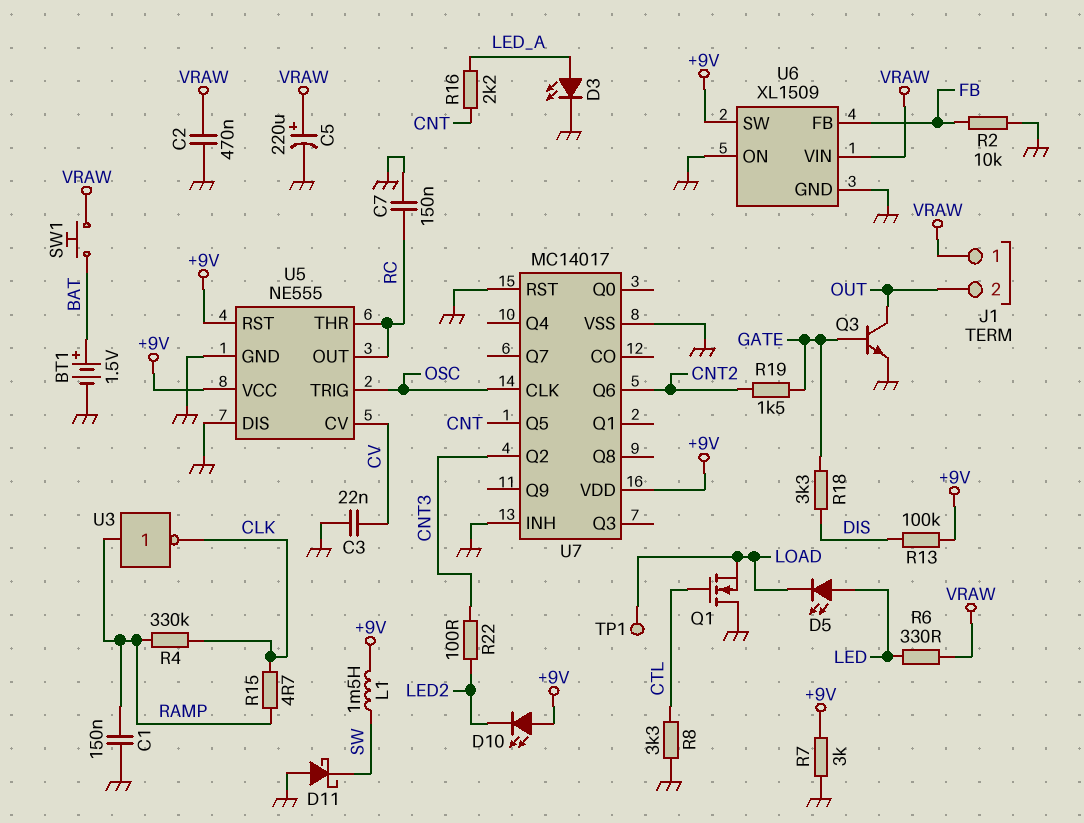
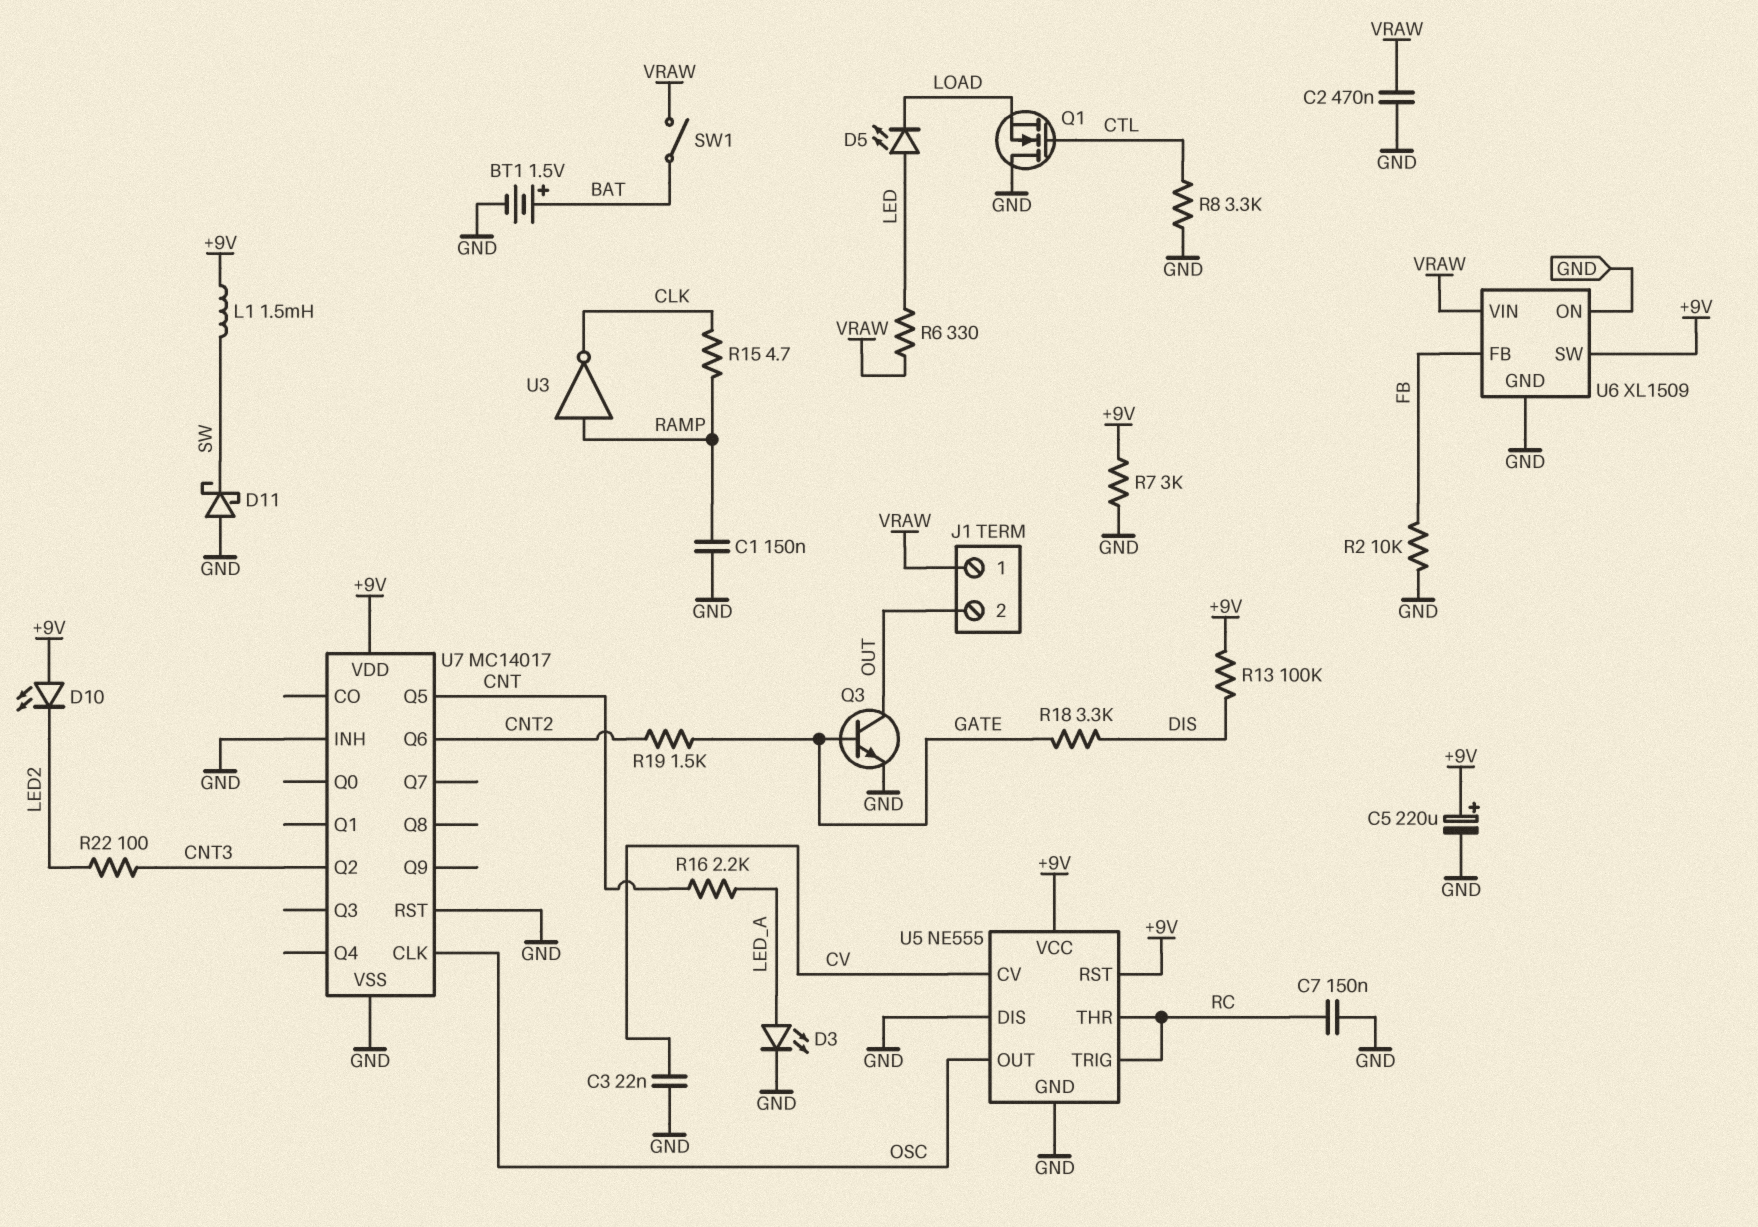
C5: 220uF (plus VRAW, minus GND) -> 220uF (plus +9V, minus GND)
R4: 330k (CLK, RAMP) -> none
SW1: button (BAT, VRAW) -> switch (BAT, VRAW)
TP1: test point (LOAD) -> none
U5 pin OUT: RC -> OSC
U5 pin TRIG: OSC -> RC

